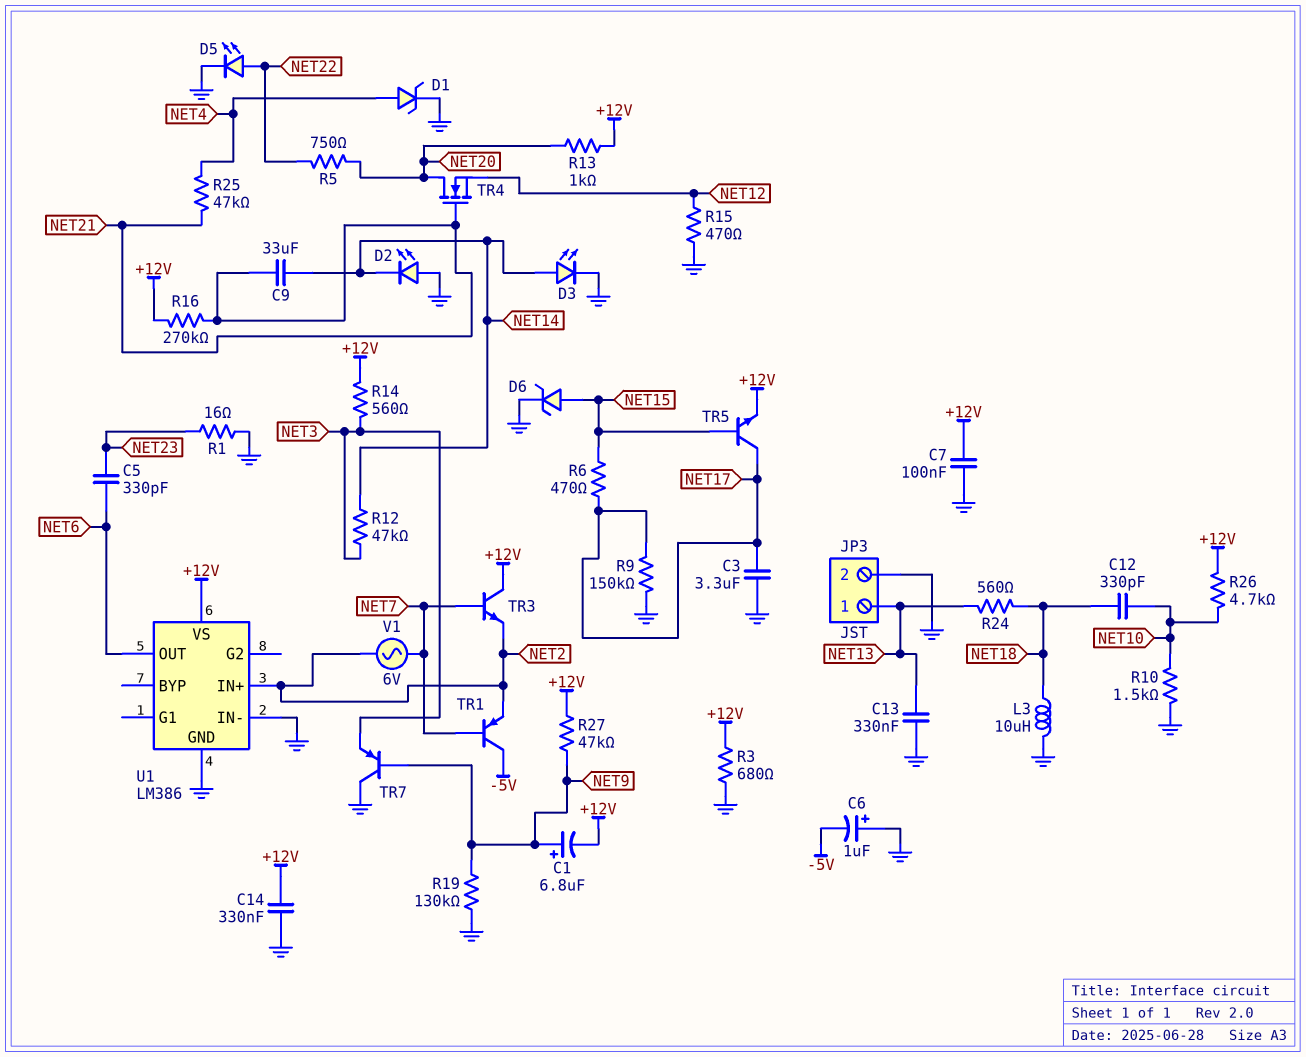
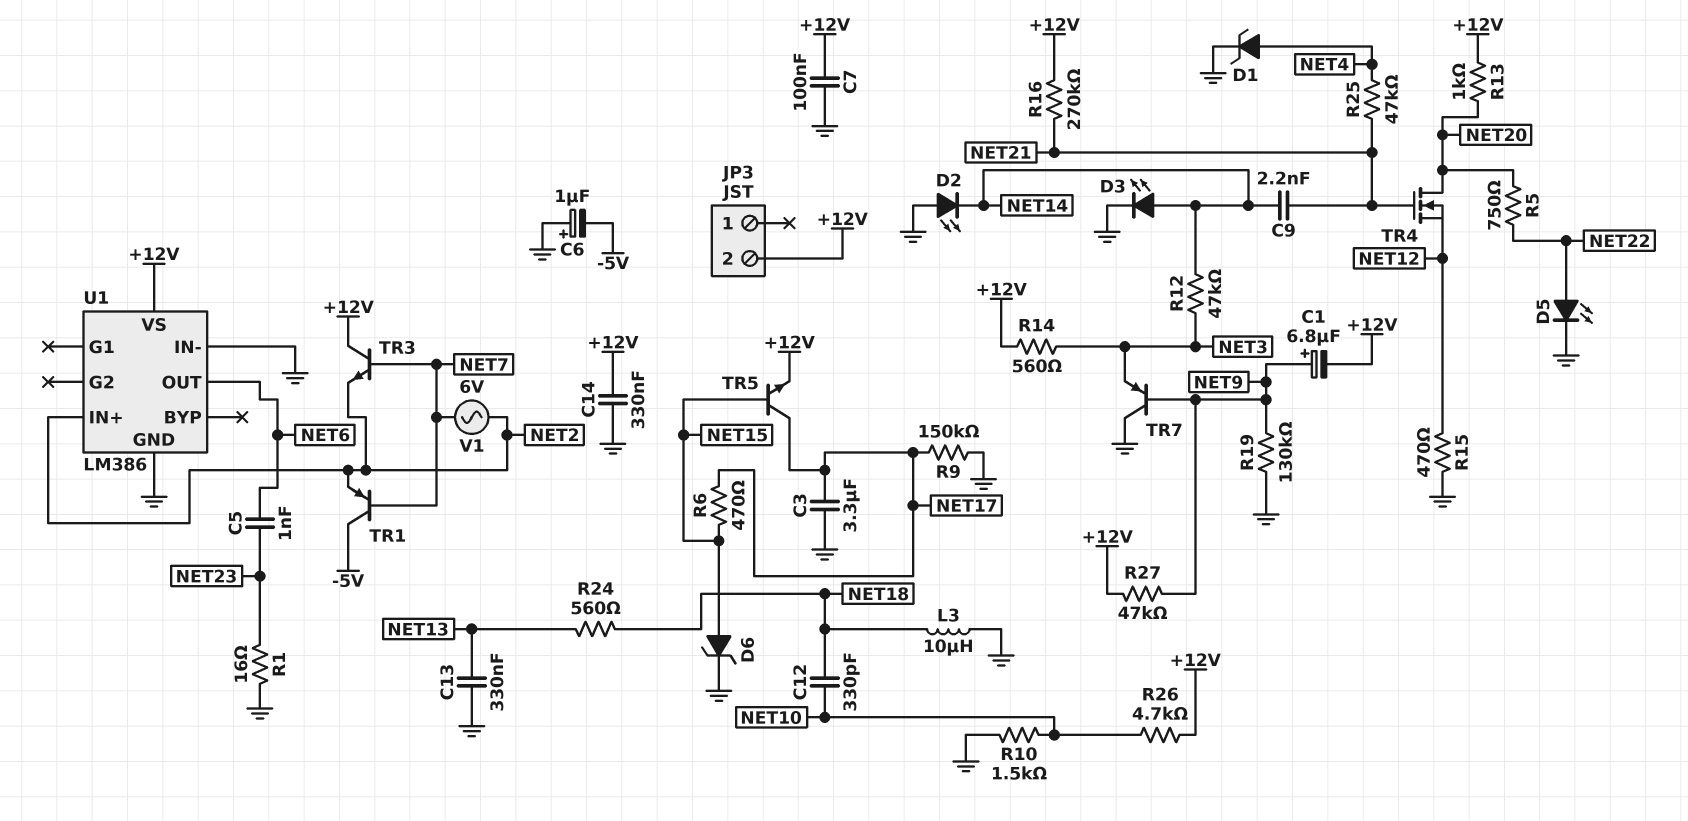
C5: 330pF (NET6, NET23) -> 1nF (NET6, NET23)
C9: 33uF (NET14, NET21) -> 2.2nF (NET14, NET21)
JP3 pin 1: NET13 -> none
JP3 pin 2: GND -> +12V
R3: 680 (+12V, GND) -> none

